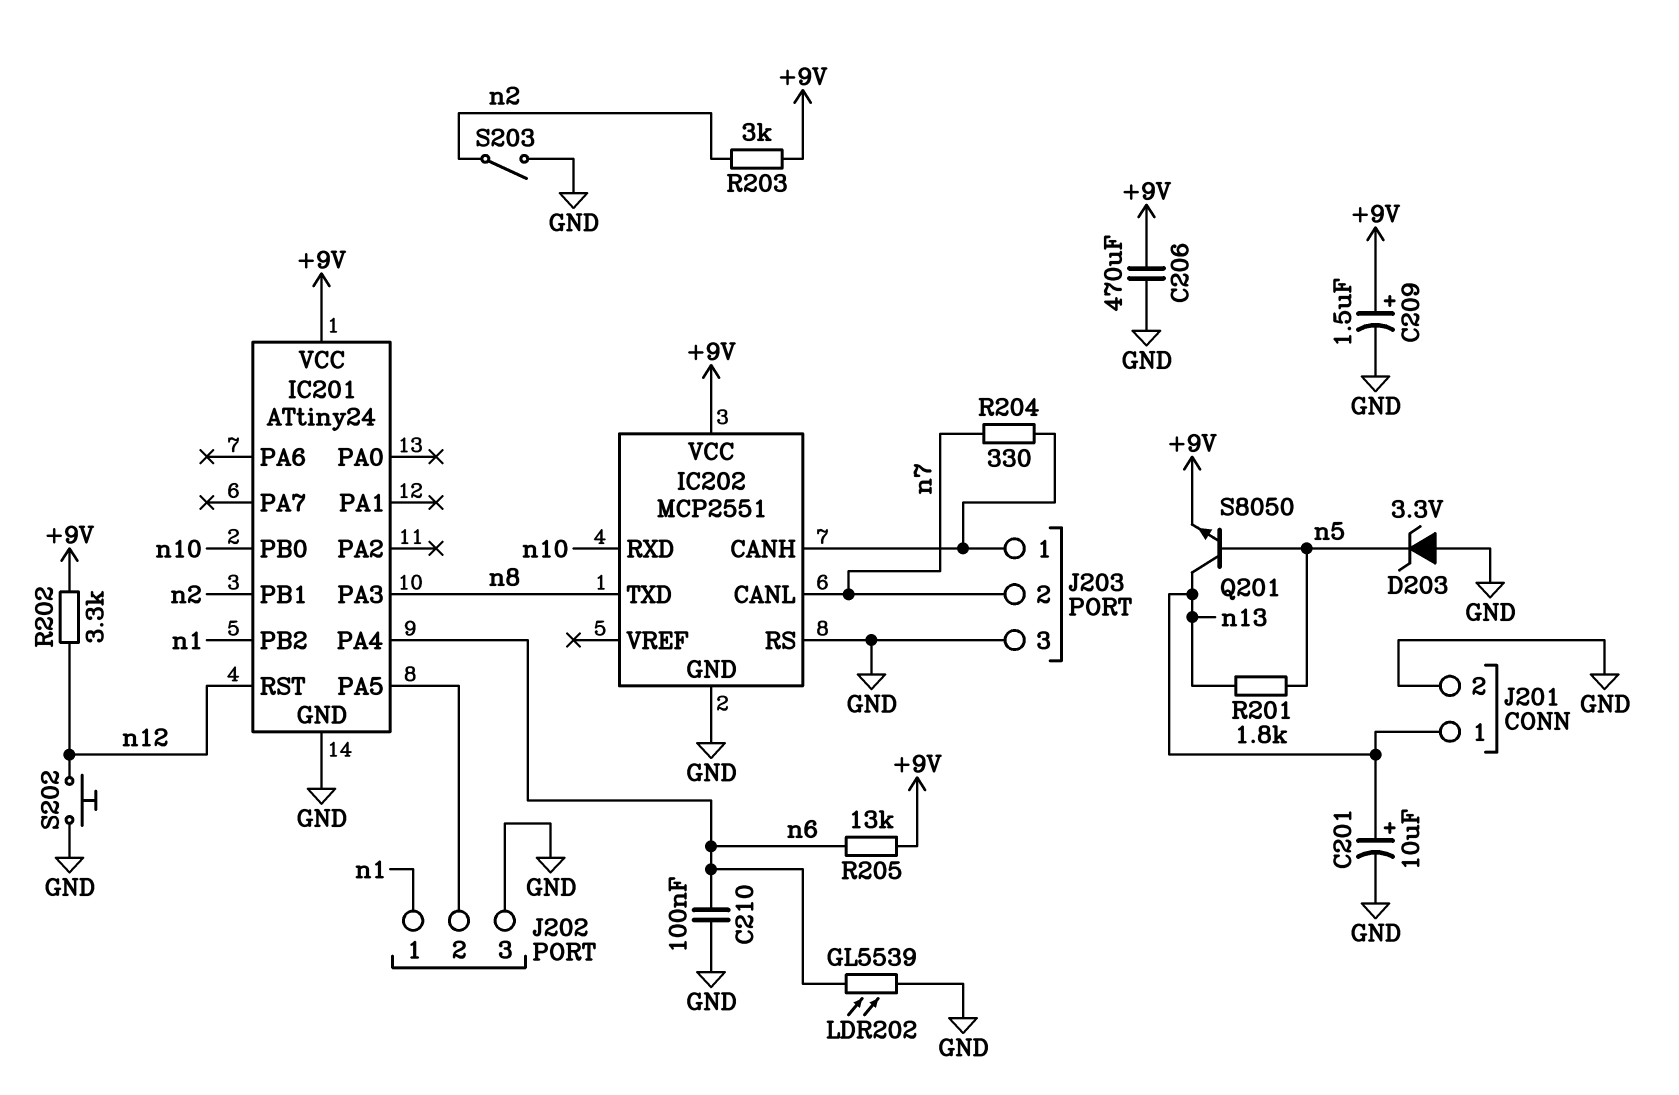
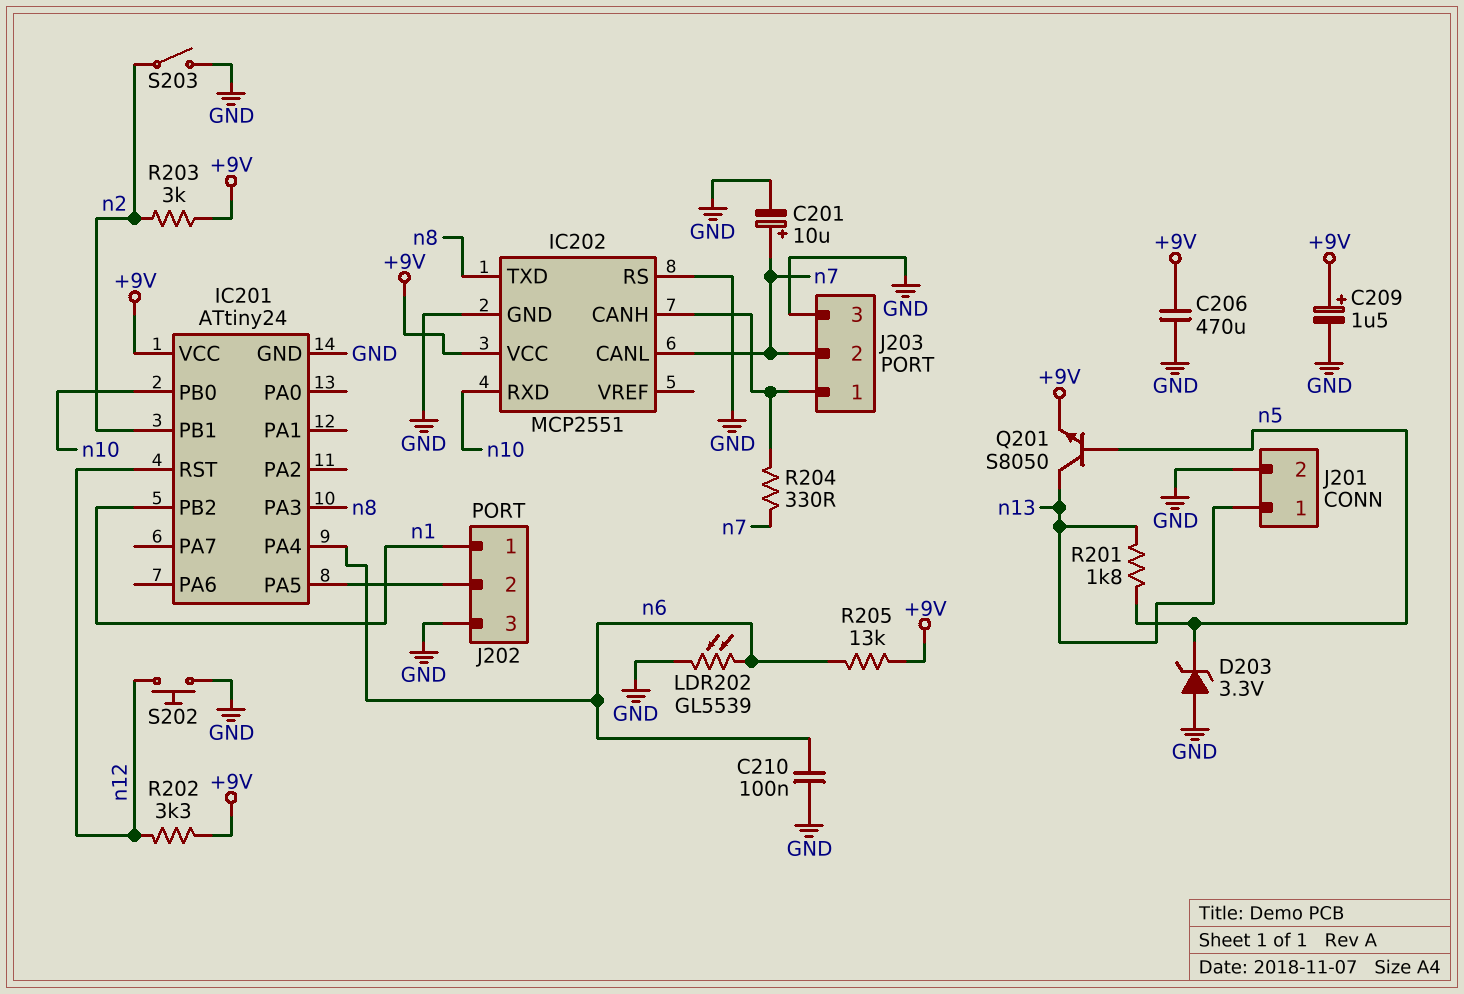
C201: 10uF (plus n13, minus GND) -> 10uF (plus n7, minus GND)

